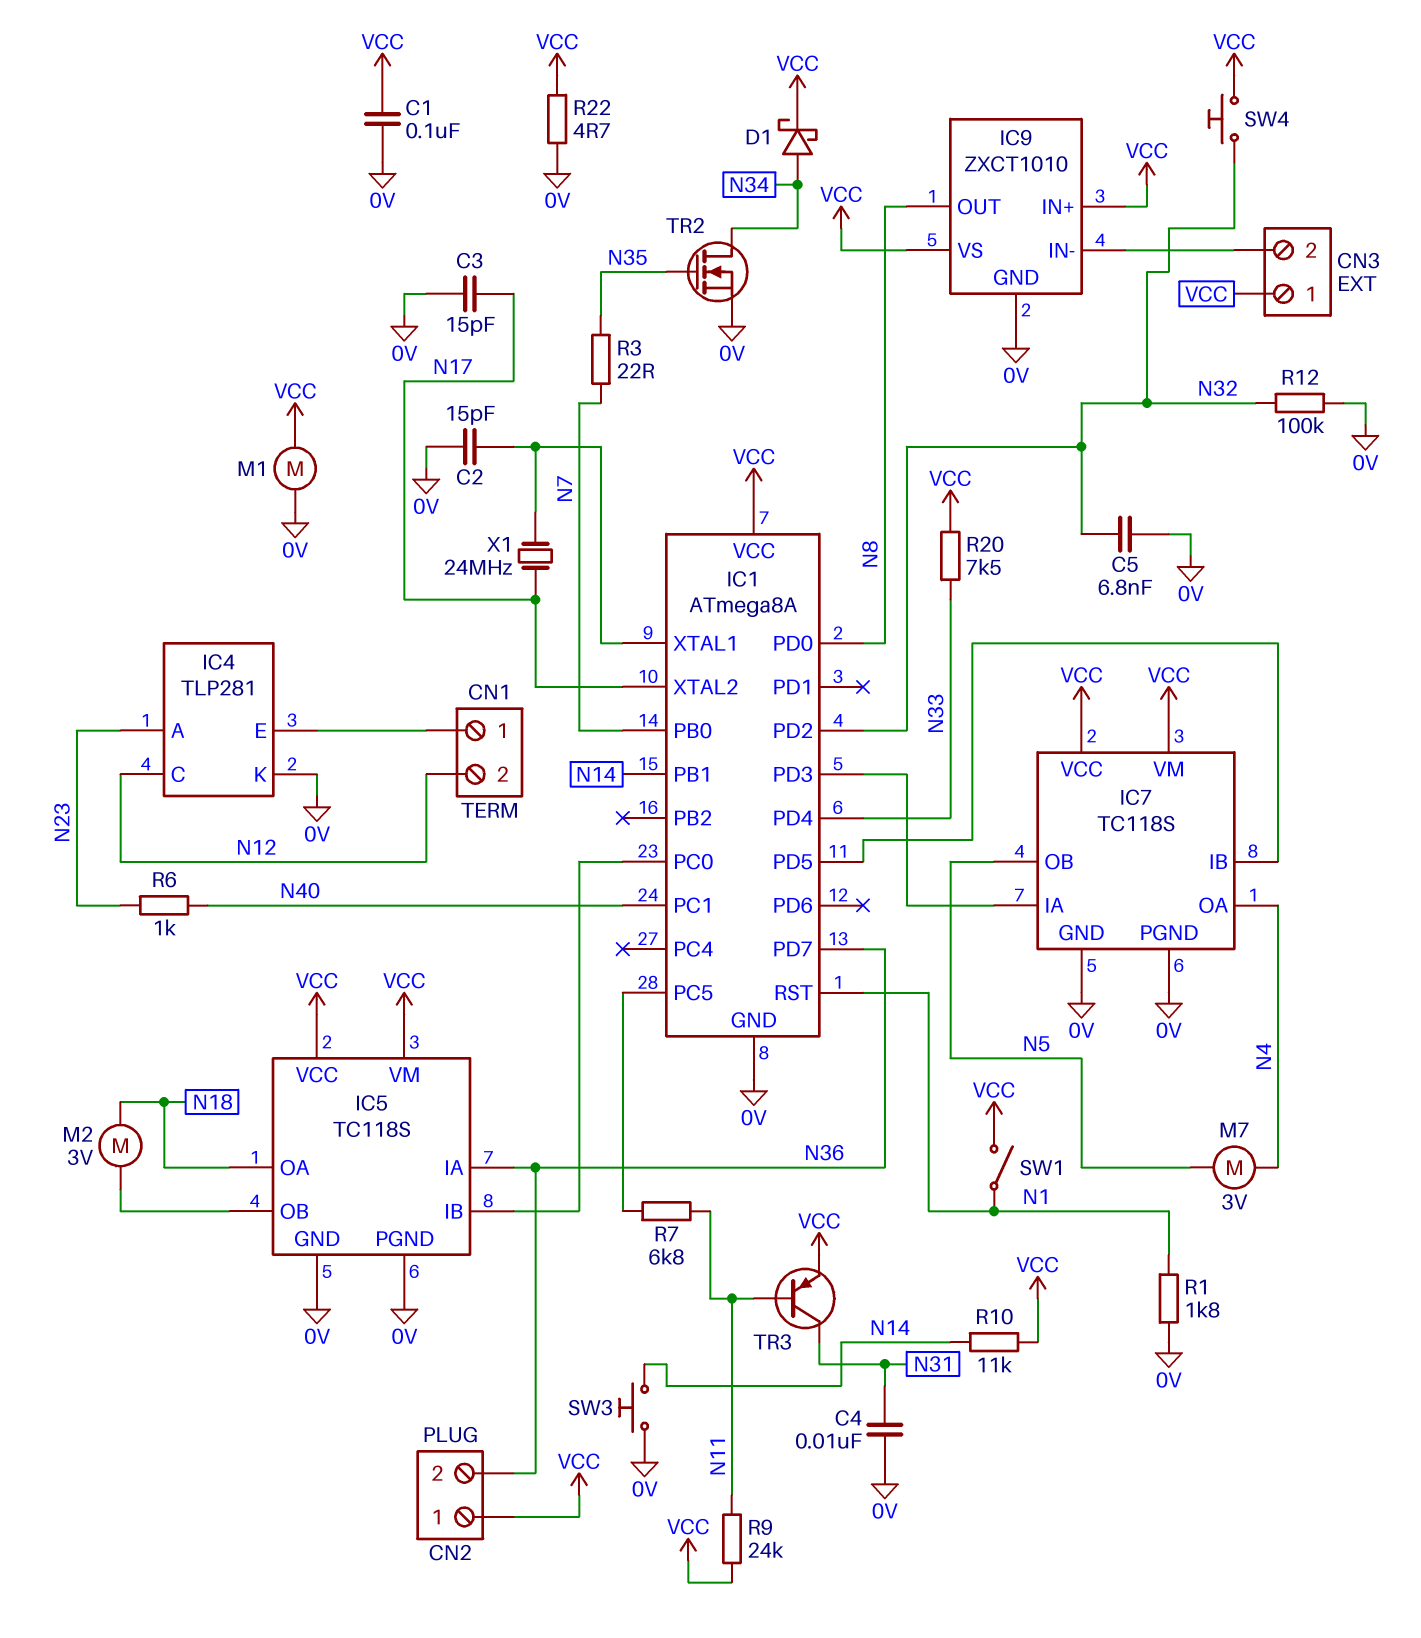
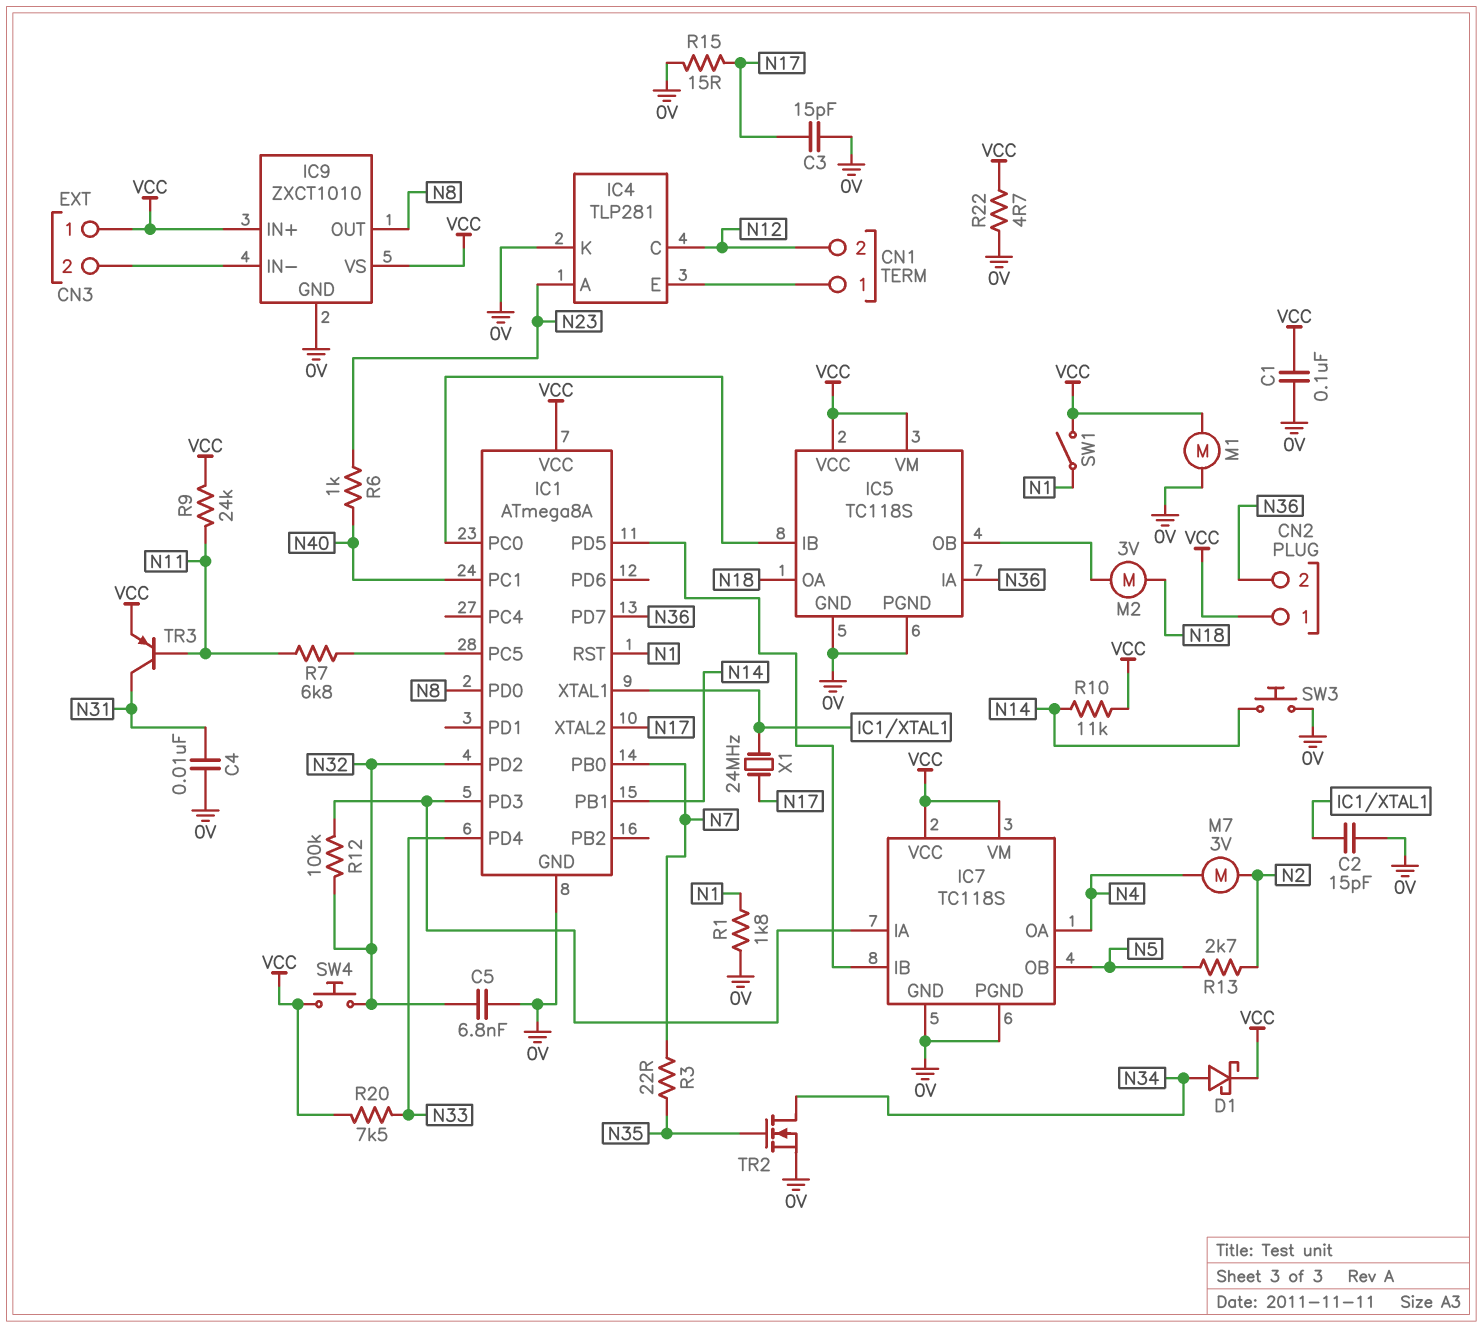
M7: motor 3V (N4, N5) -> motor 3V (N2, N4)
R12: 100k (0V, N32) -> 100k (IC1/PD3, N32)
R13: none -> 2.7k (N2, N5)
R15: none -> 15 (0V, N17)

